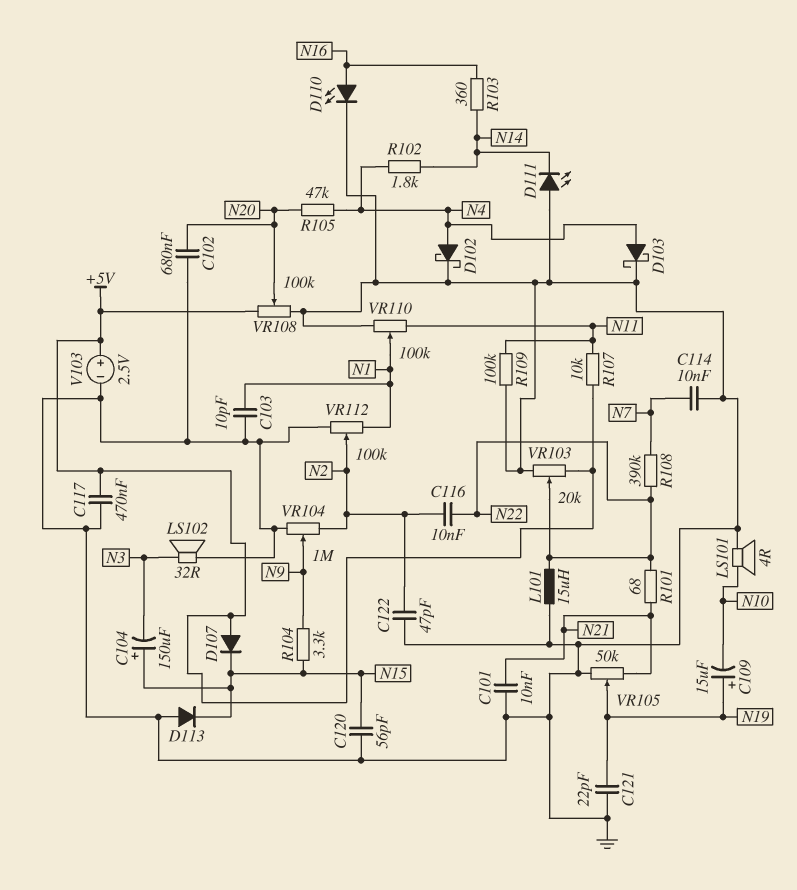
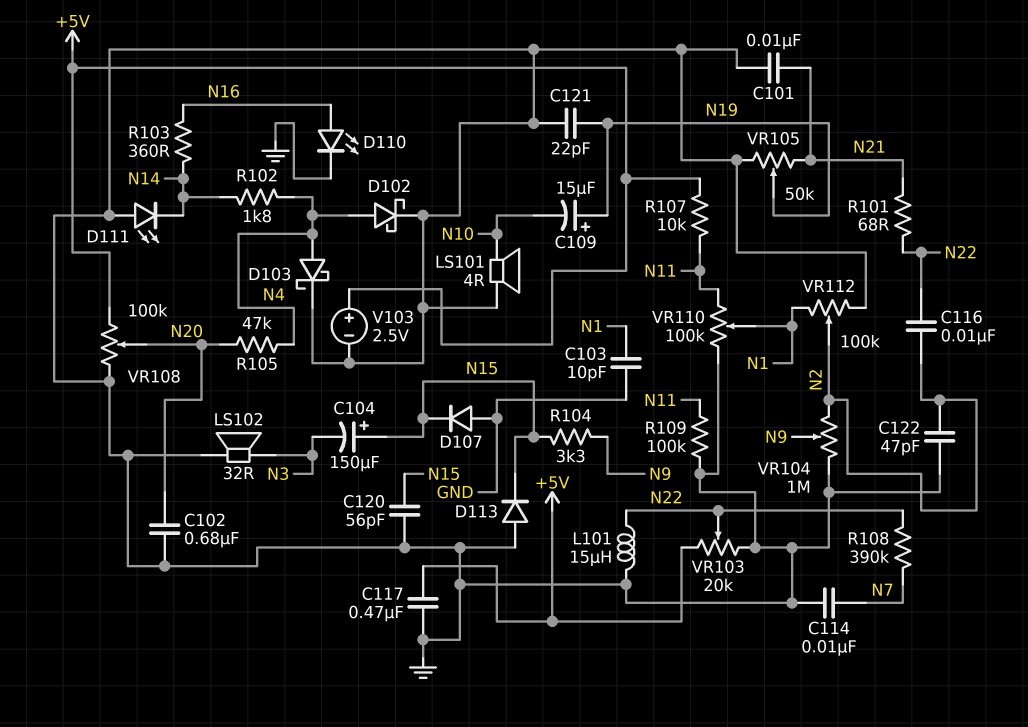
D107: diode (A +5V, K N15) -> diode (A GND, K N15)

